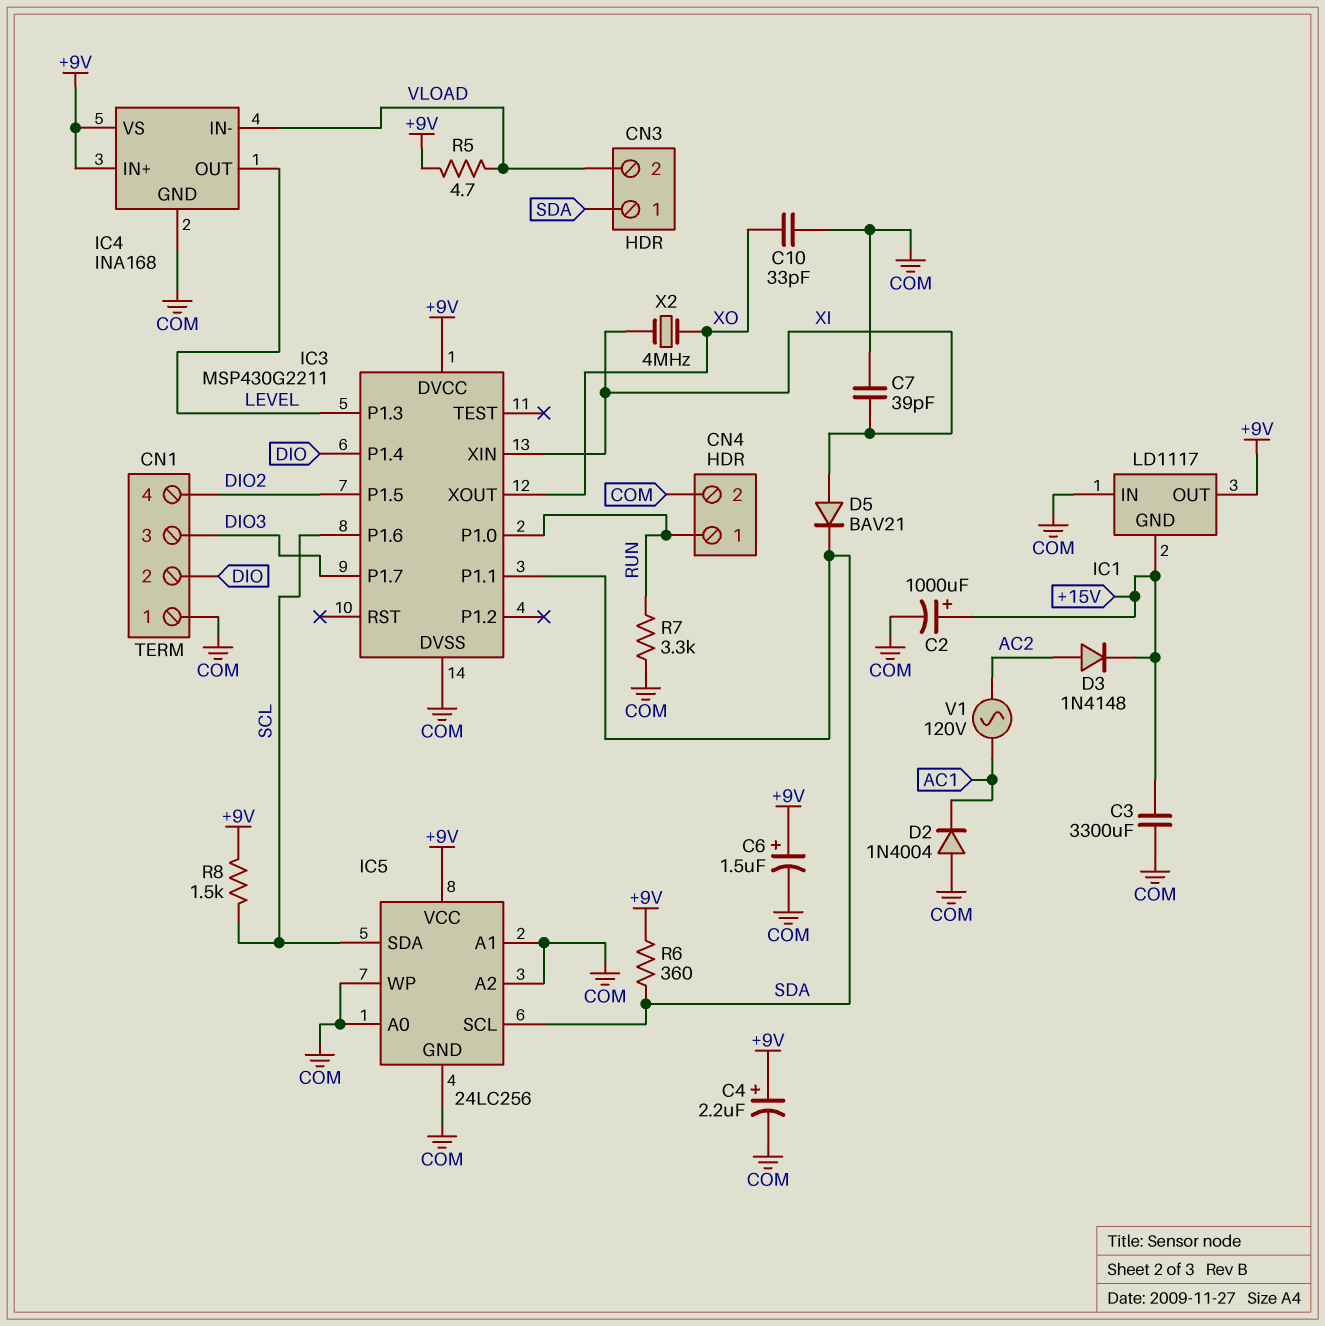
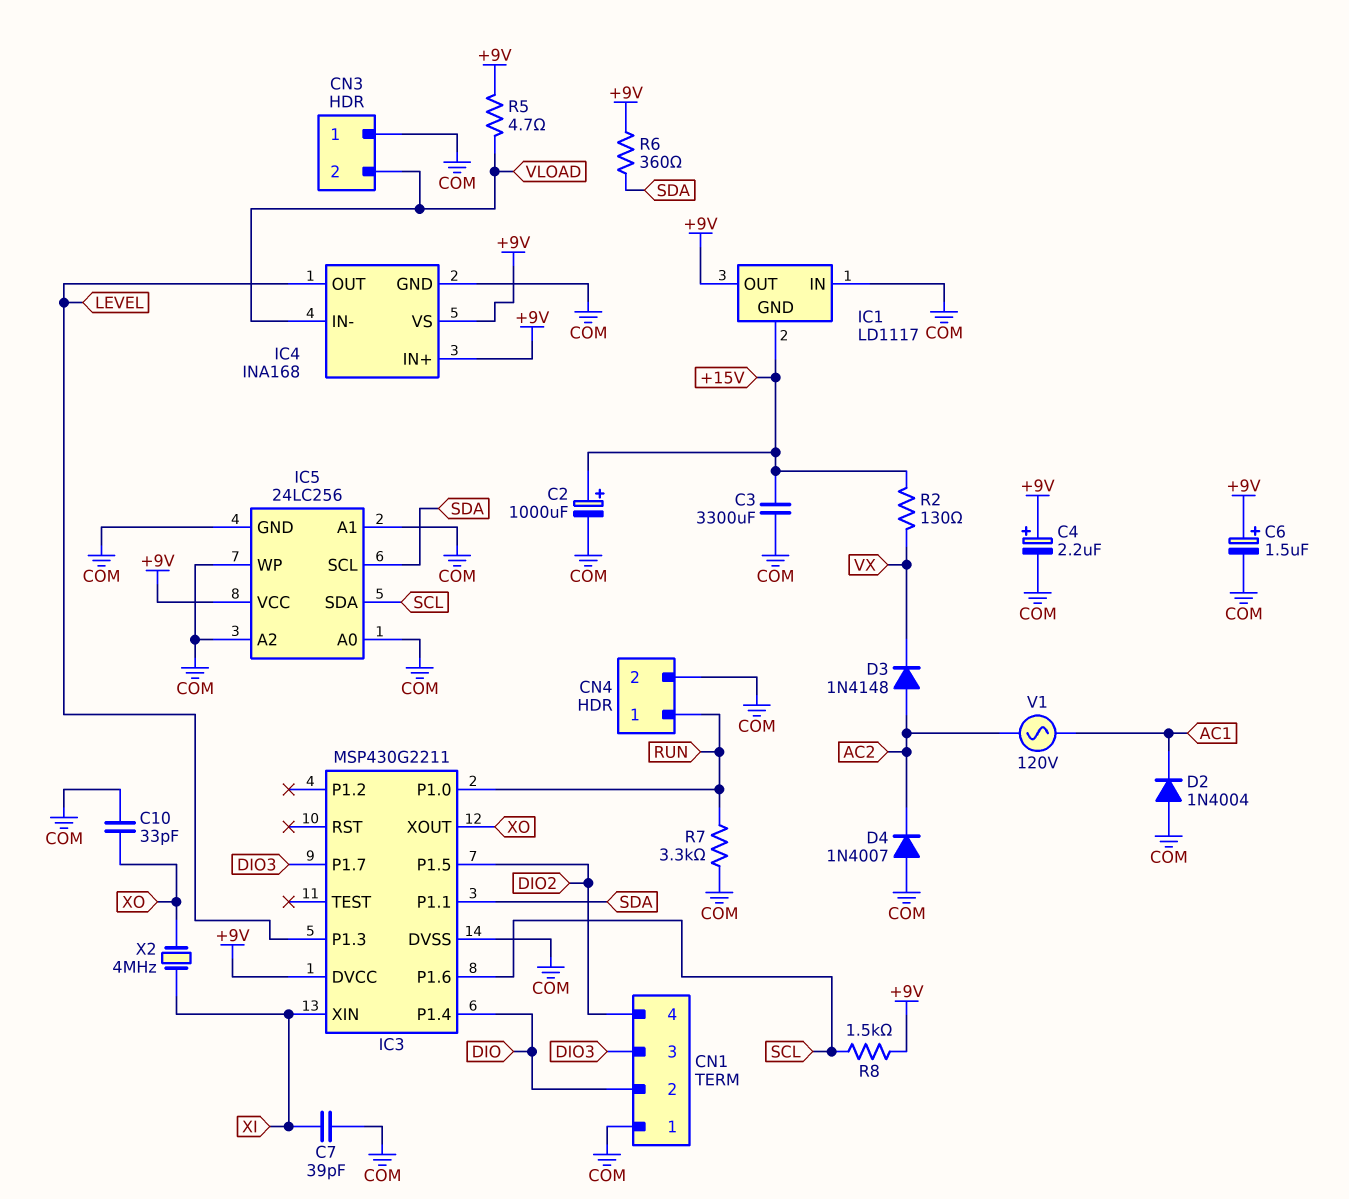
CN3 pin 1: SDA -> COM
D3: diode 1N4148 (A AC2, K +15V) -> diode 1N4148 (A AC2, K VX)
D4: none -> diode 1N4007 (A COM, K AC2)
D5: diode BAV21 (A XI, K SDA) -> none
R2: none -> 130 (+15V, VX)

